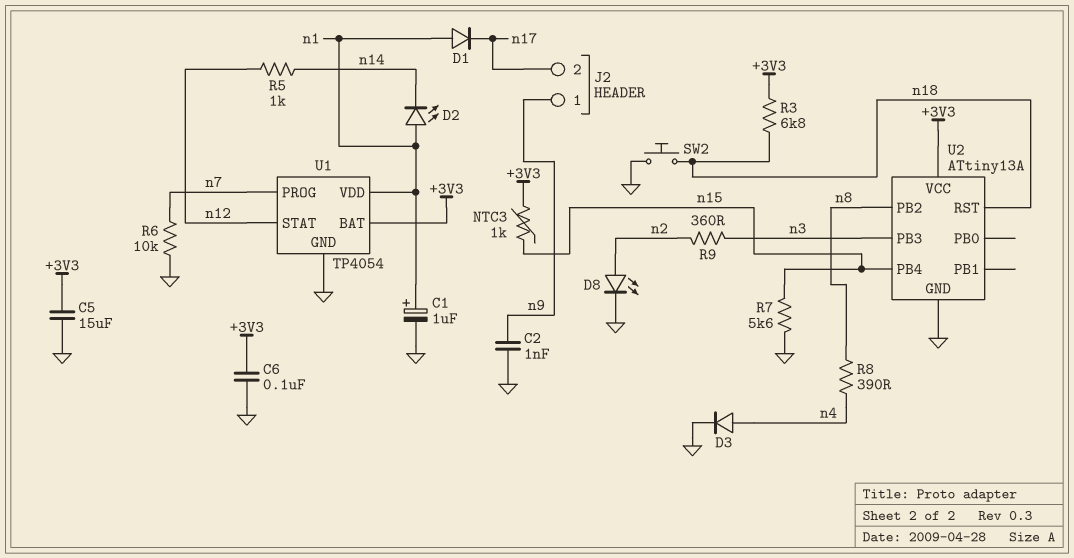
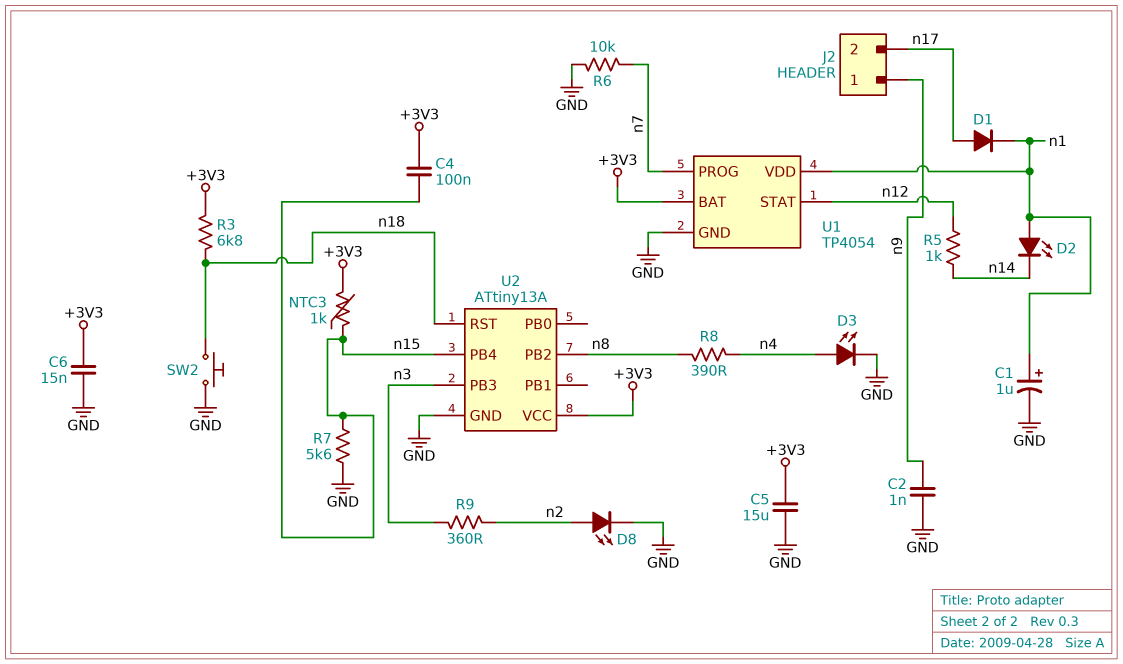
C4: none -> 100nF (+3V3, n15)
C6: 100nF (+3V3, GND) -> 15nF (+3V3, GND)
D1: diode (A n1, K n17) -> diode (A n17, K n1)
D3: diode (A n4, K GND) -> LED (A n4, K GND)

